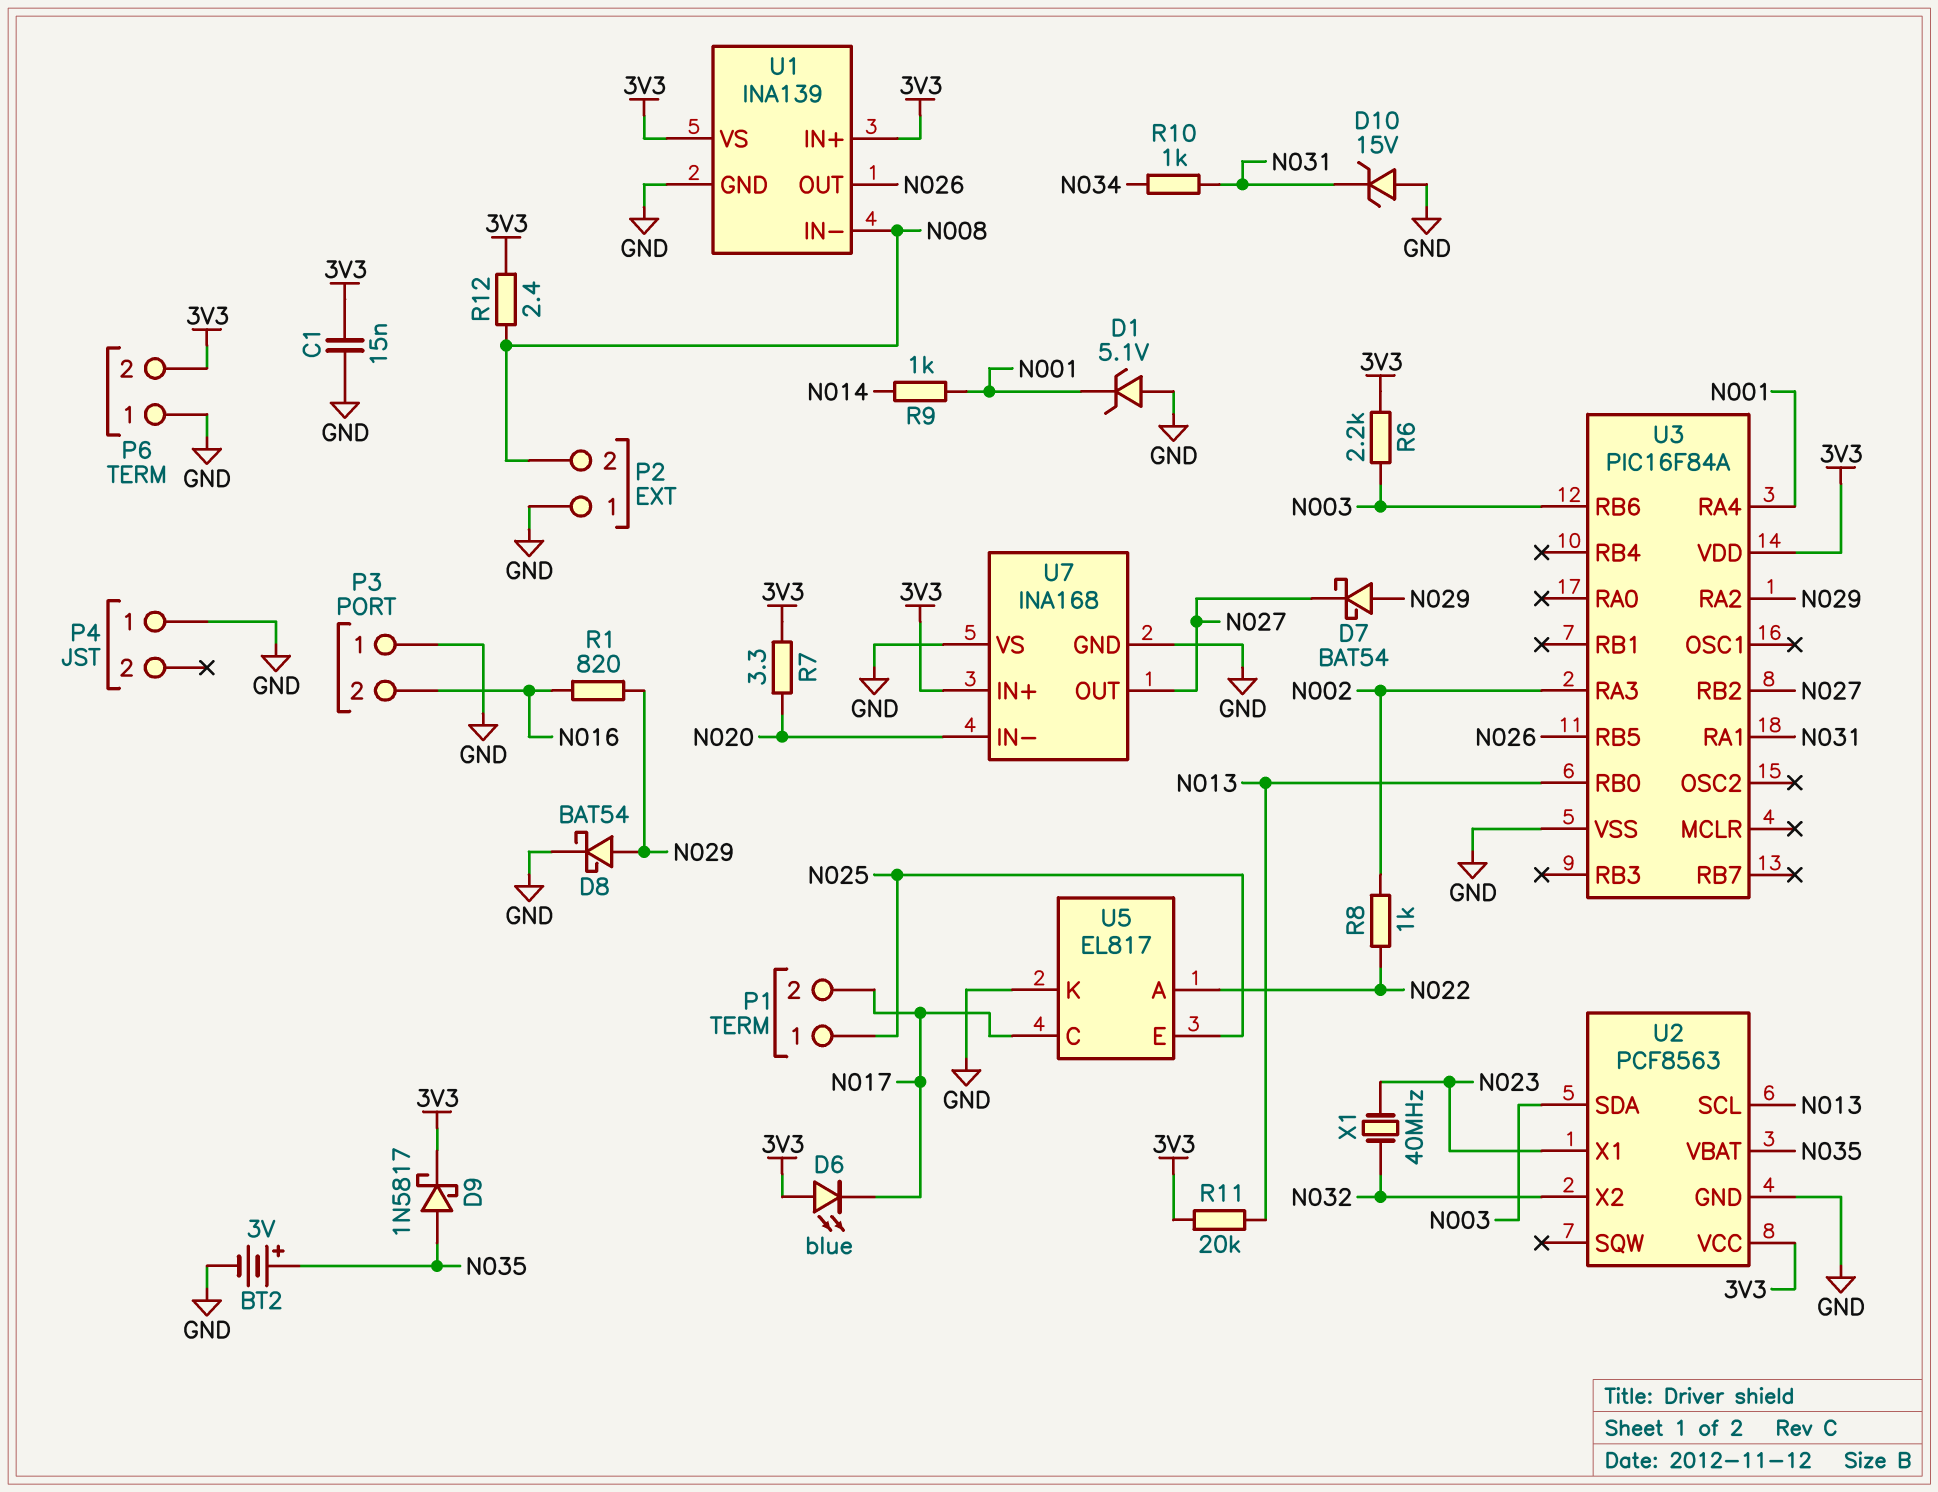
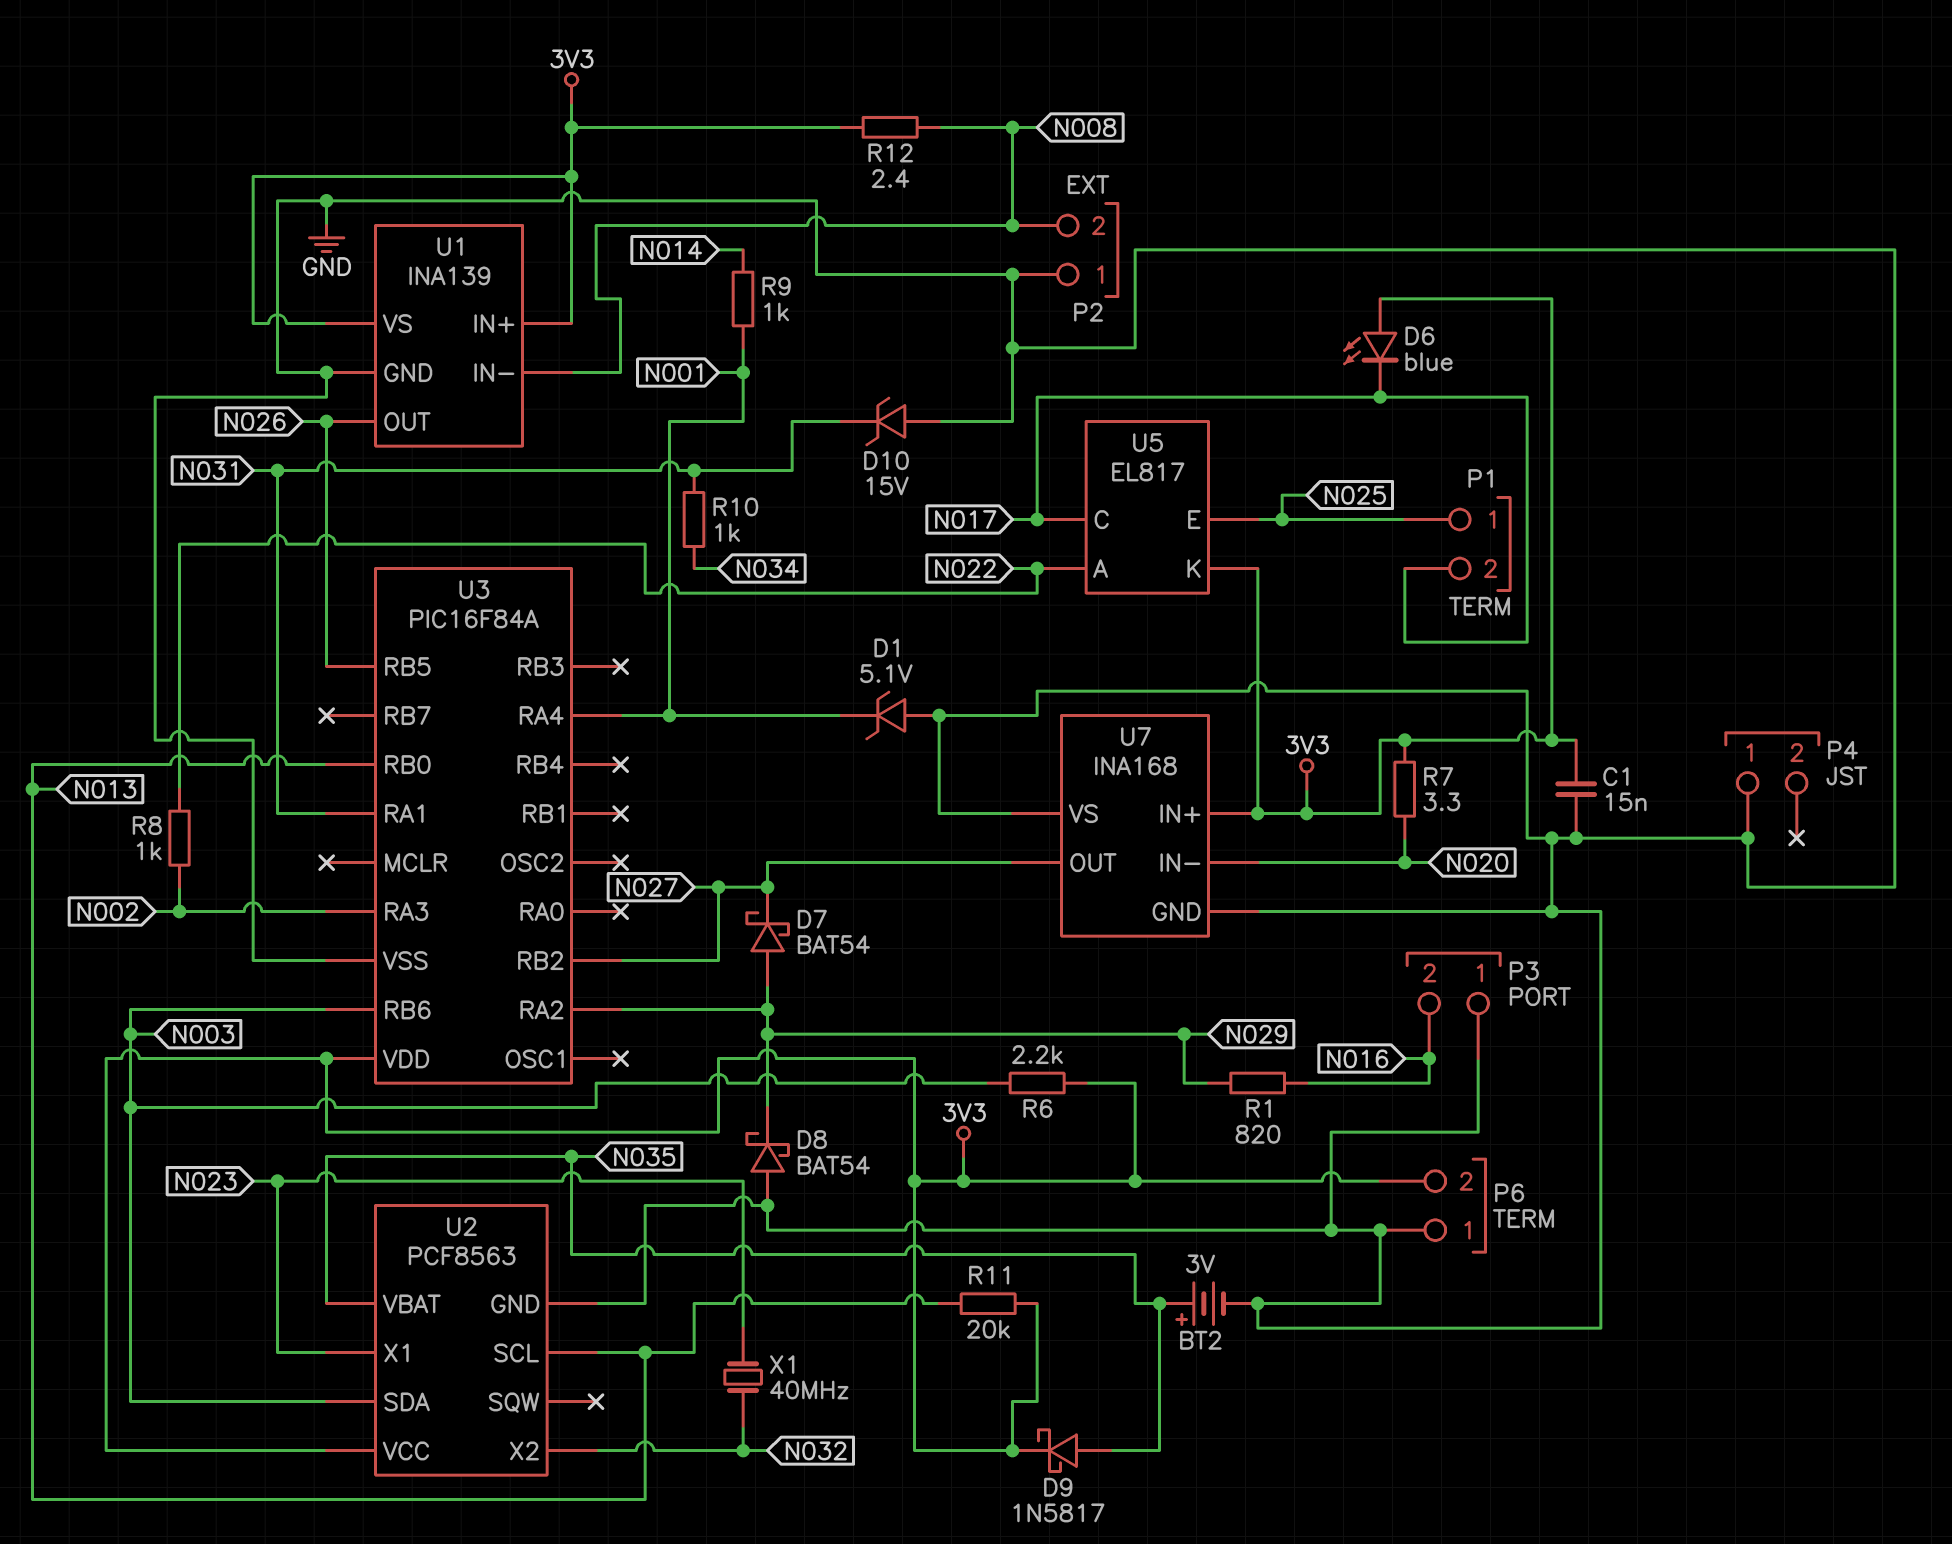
D8: schottky BAT54 (A N029, K GND) -> schottky BAT54 (A GND, K N029)
U5 pin K: GND -> 3V3

